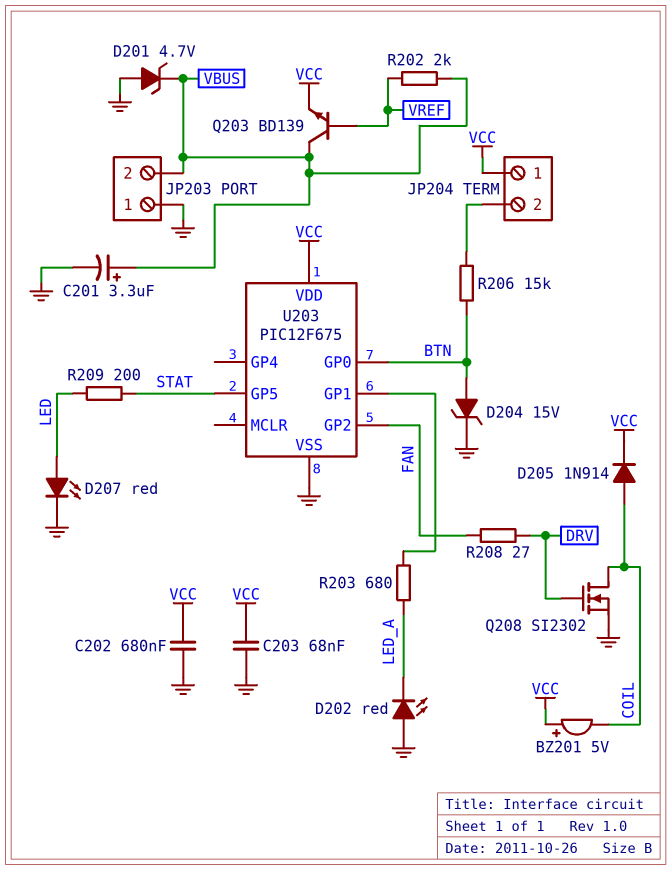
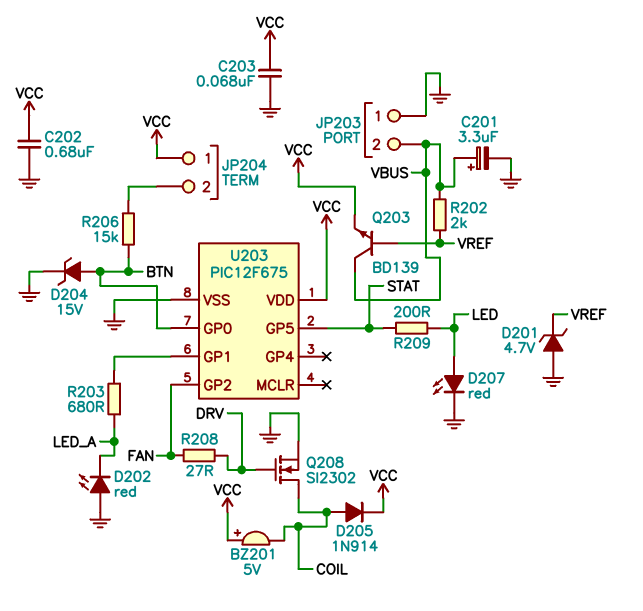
D201: zener 4.7V (A GND, K VBUS) -> zener 4.7V (A GND, K VREF)

